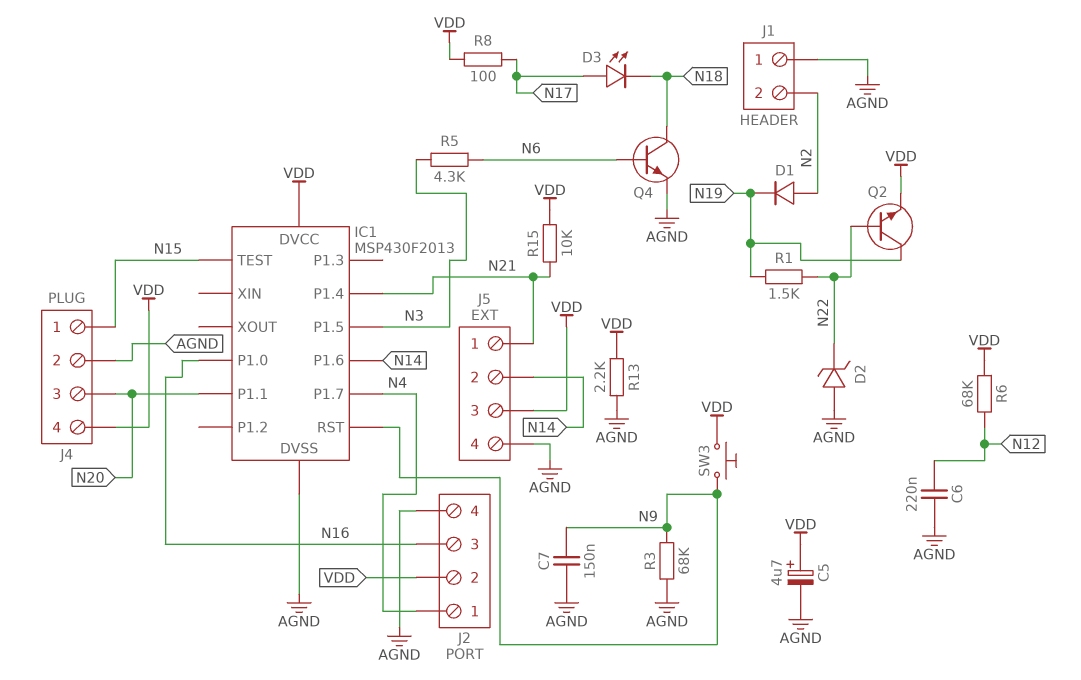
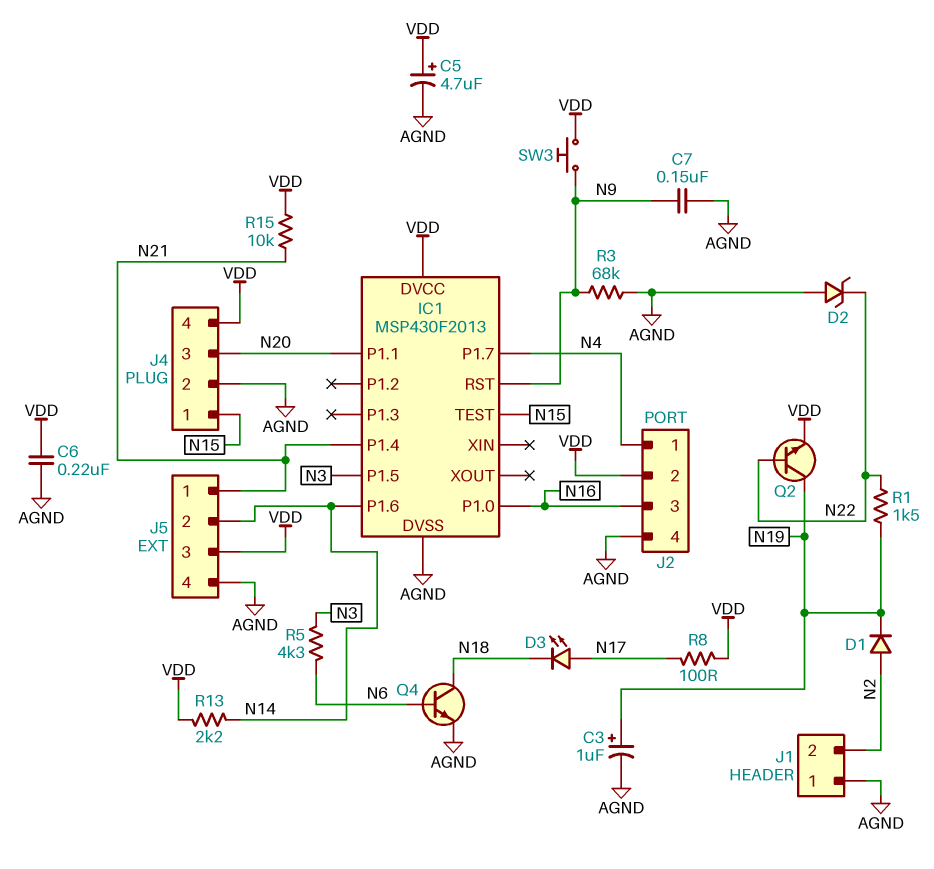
C3: none -> 1uF (plus N19, minus AGND)
C6: 220nF (AGND, N12) -> 220nF (AGND, VDD)
R6: 68k (N12, VDD) -> none
R13: 2.2k (AGND, VDD) -> 2.2k (N14, VDD)

